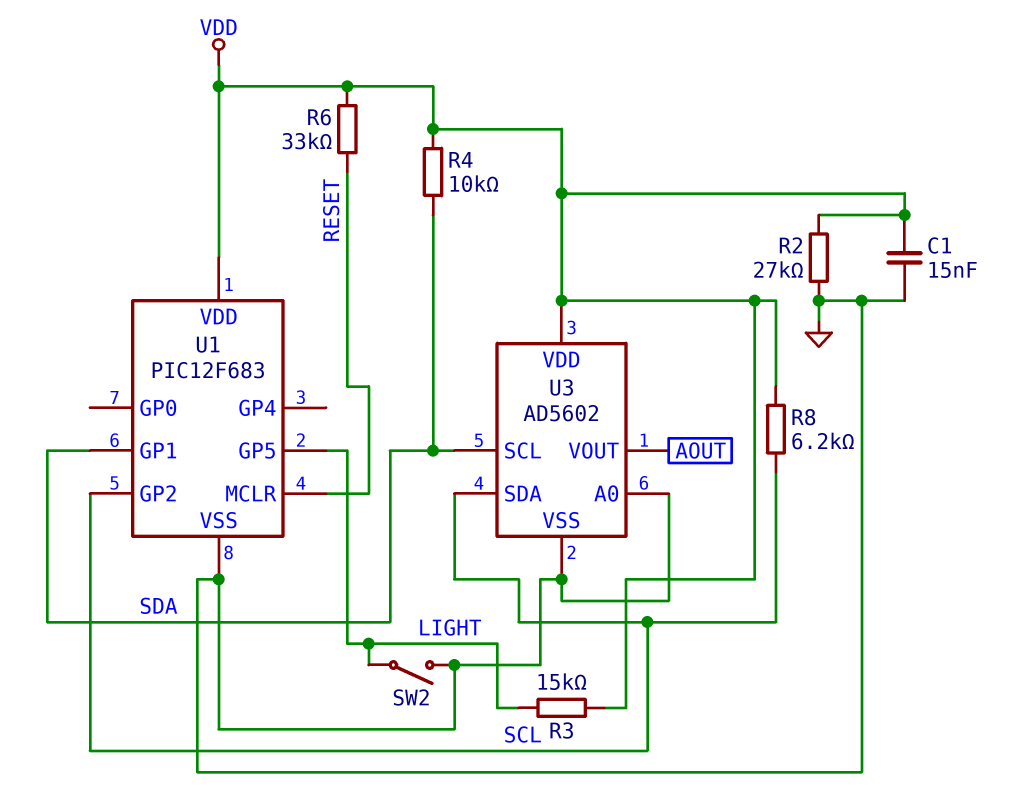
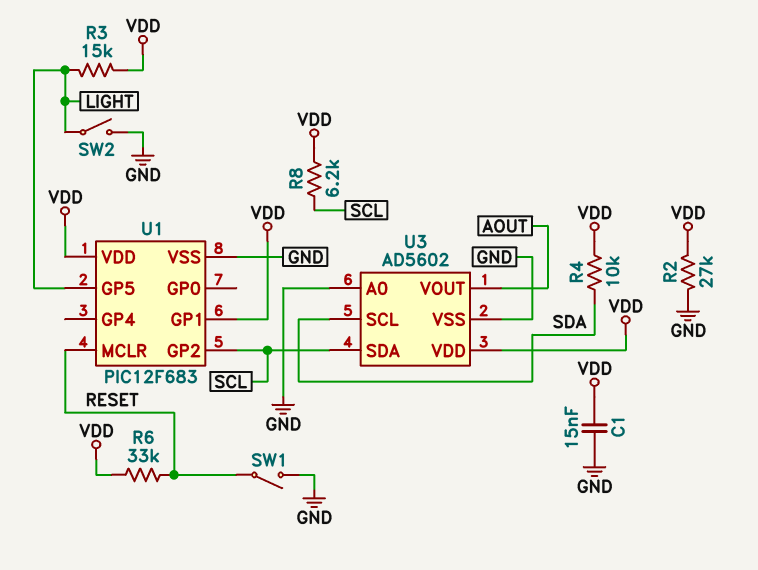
SW1: none -> switch (GND, RESET)
U1 pin GP1: SDA -> VDD

